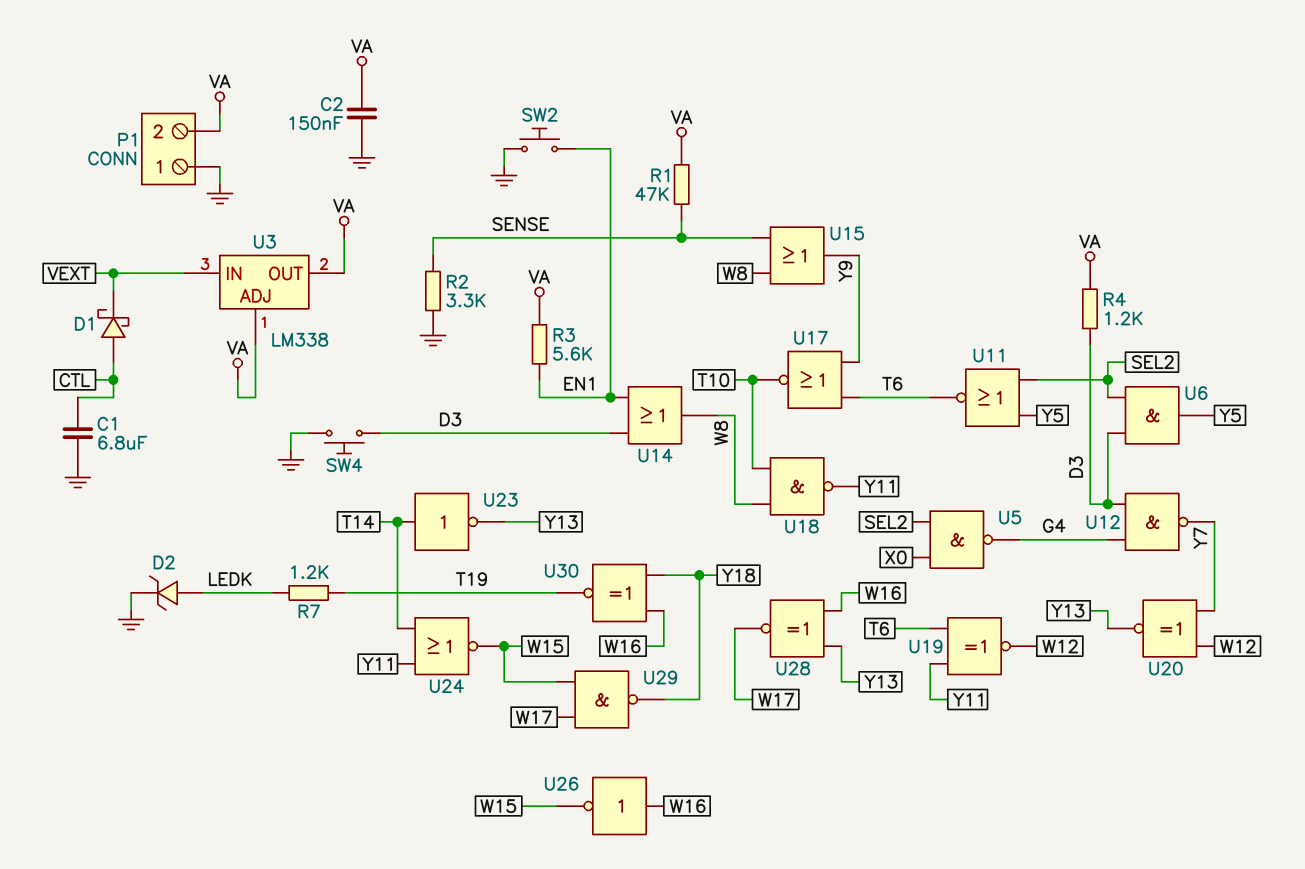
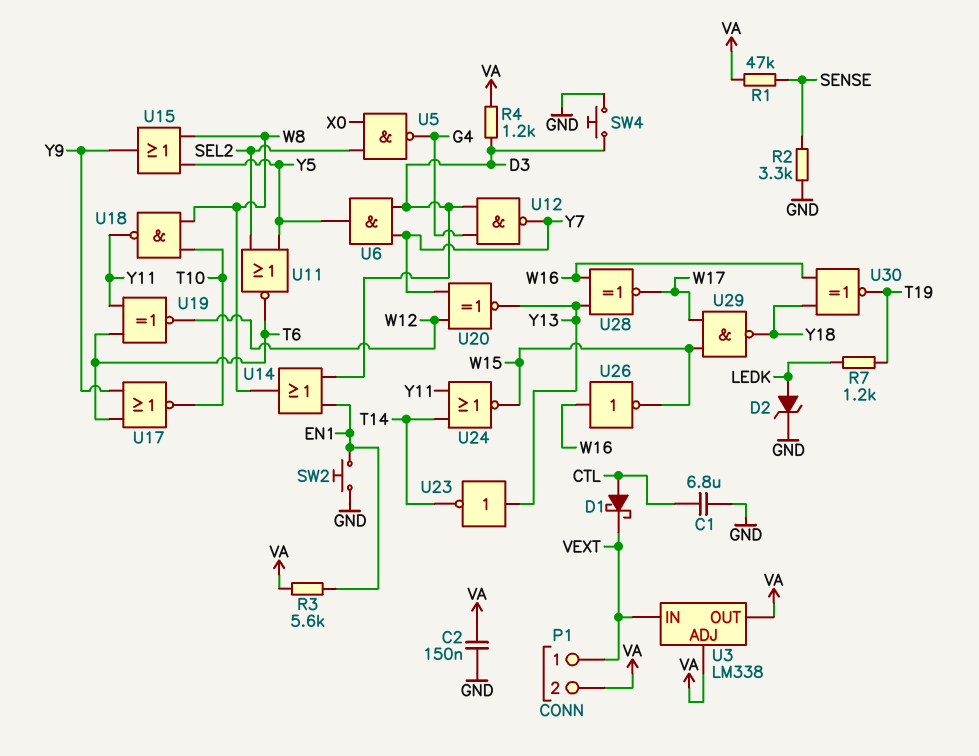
P1 pin 1: GND -> VEXT
U6: AND (in D3, in SEL2, out Y5) -> AND (in D3, in Y7, out Y5)
U15: OR (in SENSE, in W8, out Y9) -> OR (in W8, in Y5, out Y9)
U23: NOT (in T14, out Y13) -> NOT (in Y13, out T14)

